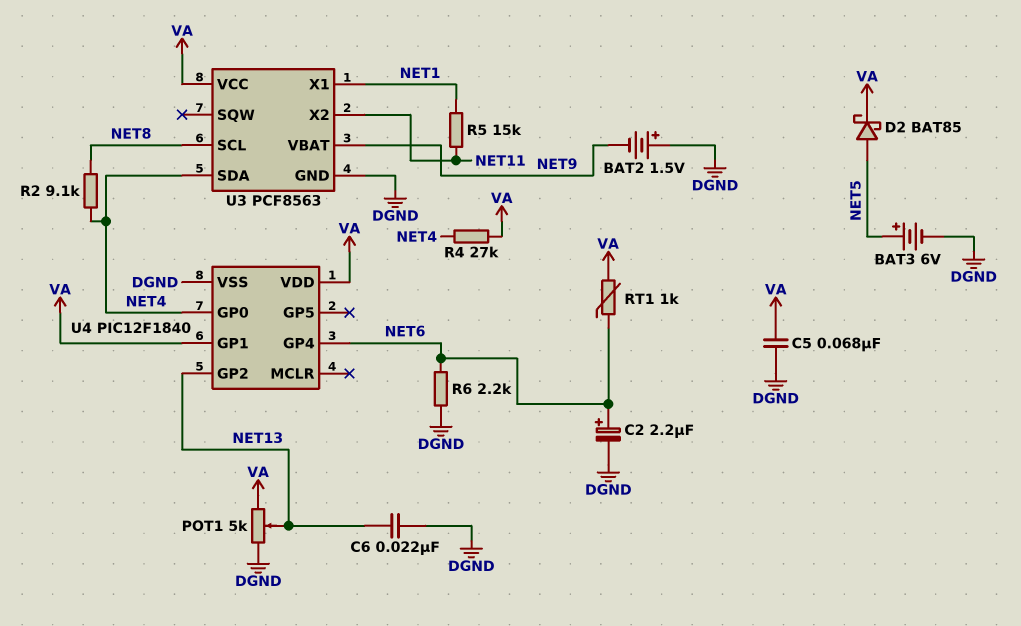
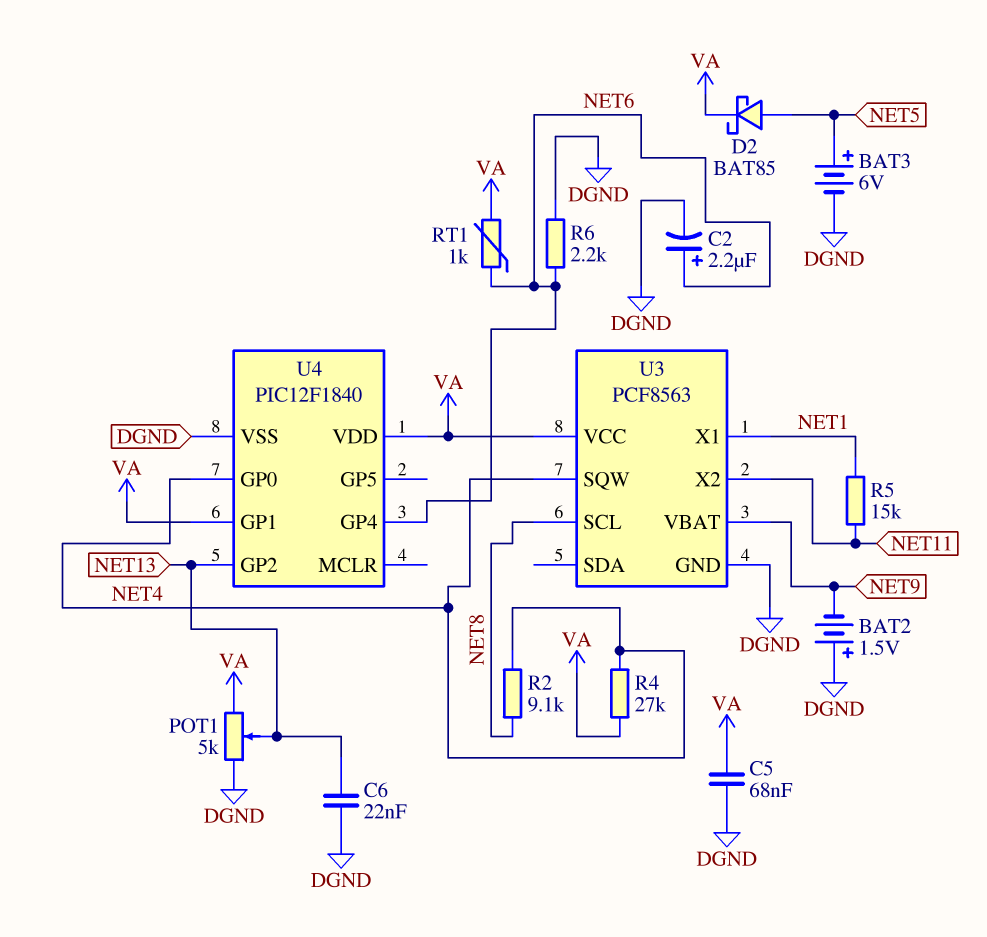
U3 pin SDA: NET4 -> none
U3 pin SQW: none -> NET4

